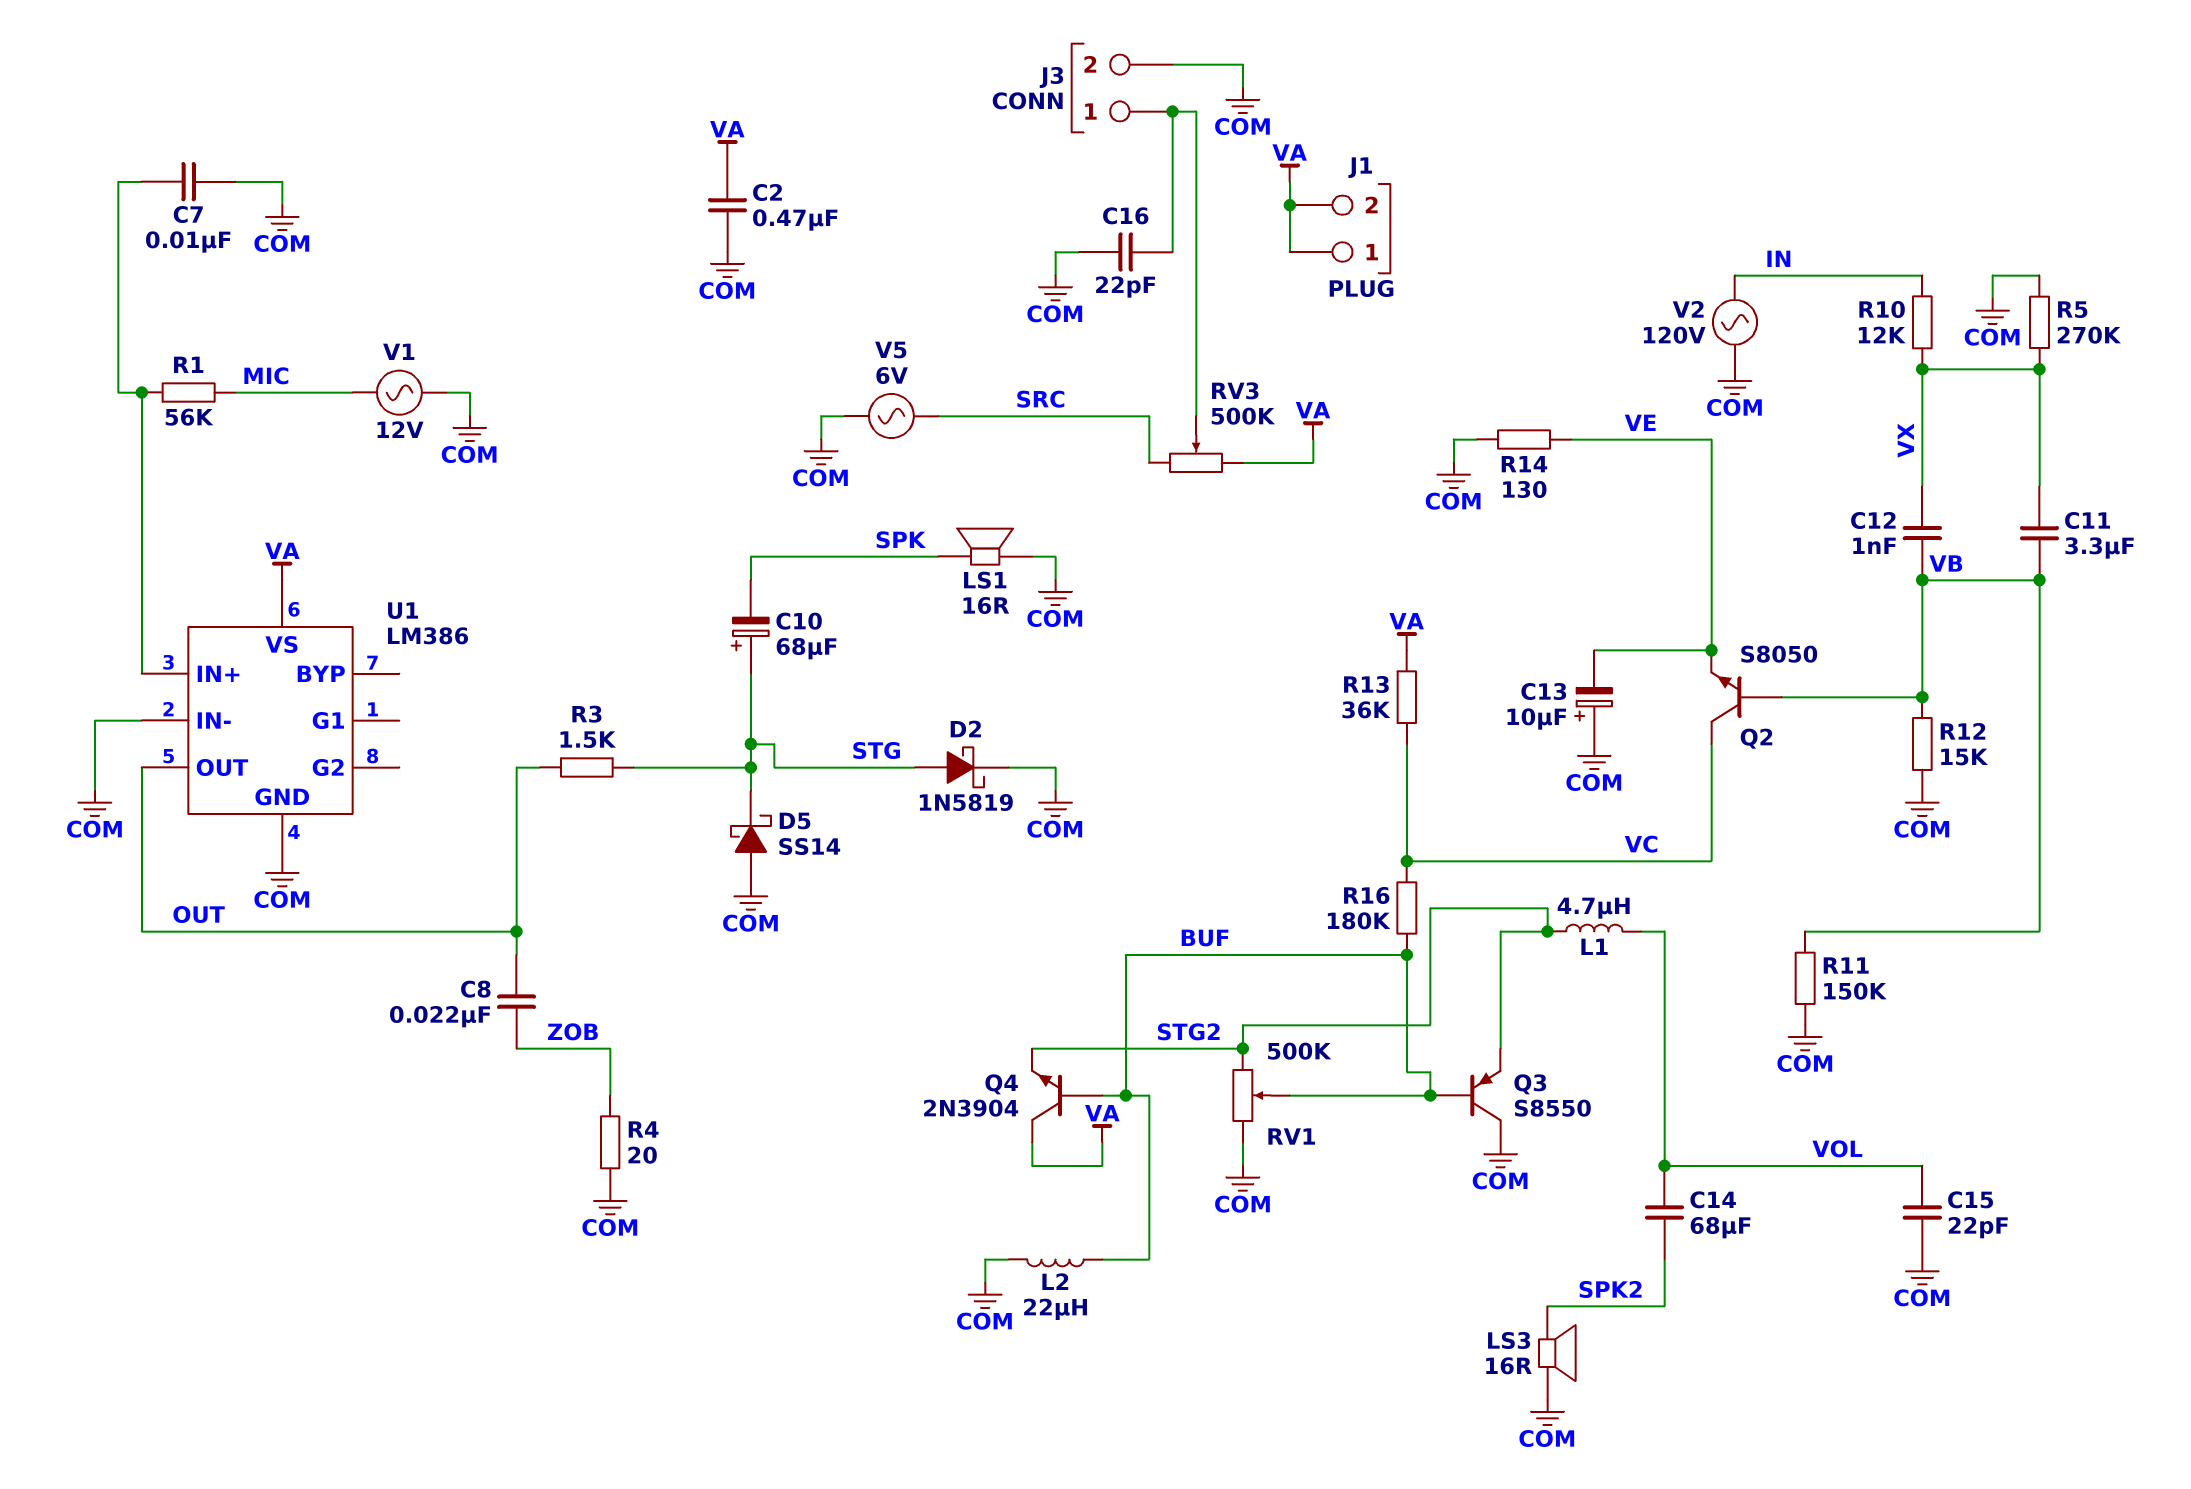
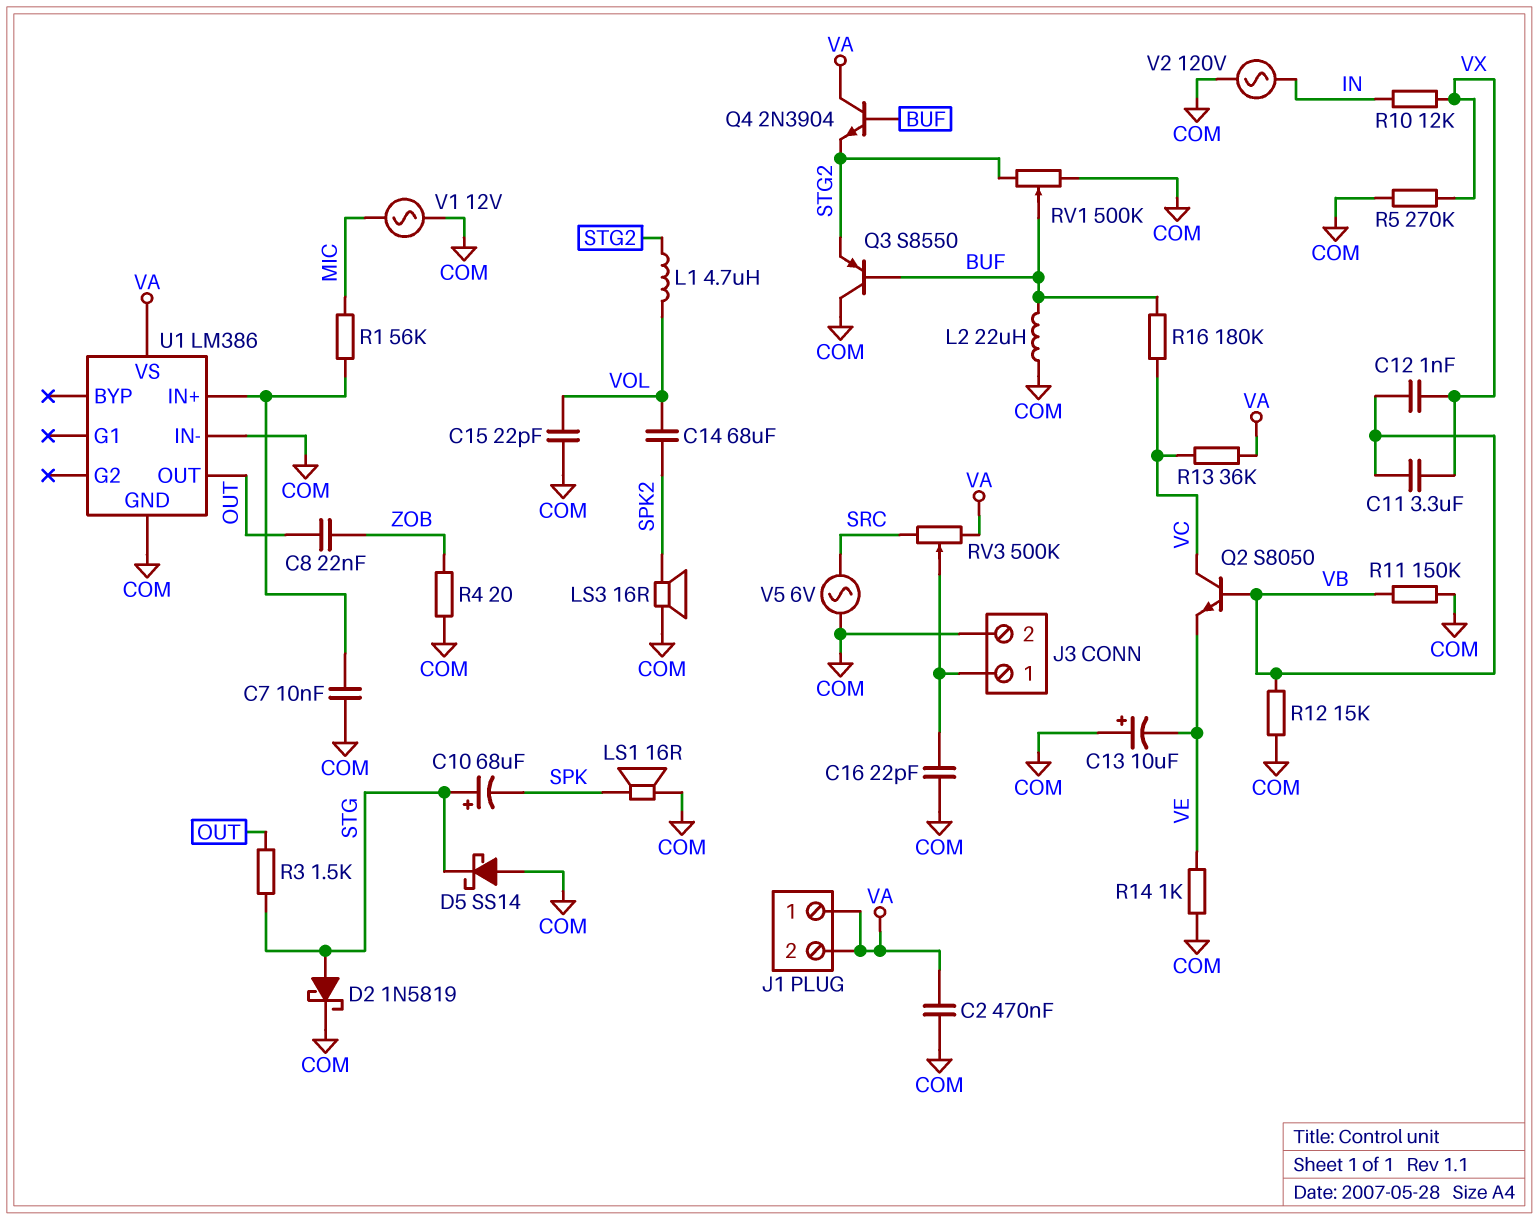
R14: 130 (COM, VE) -> 1k (COM, VE)

